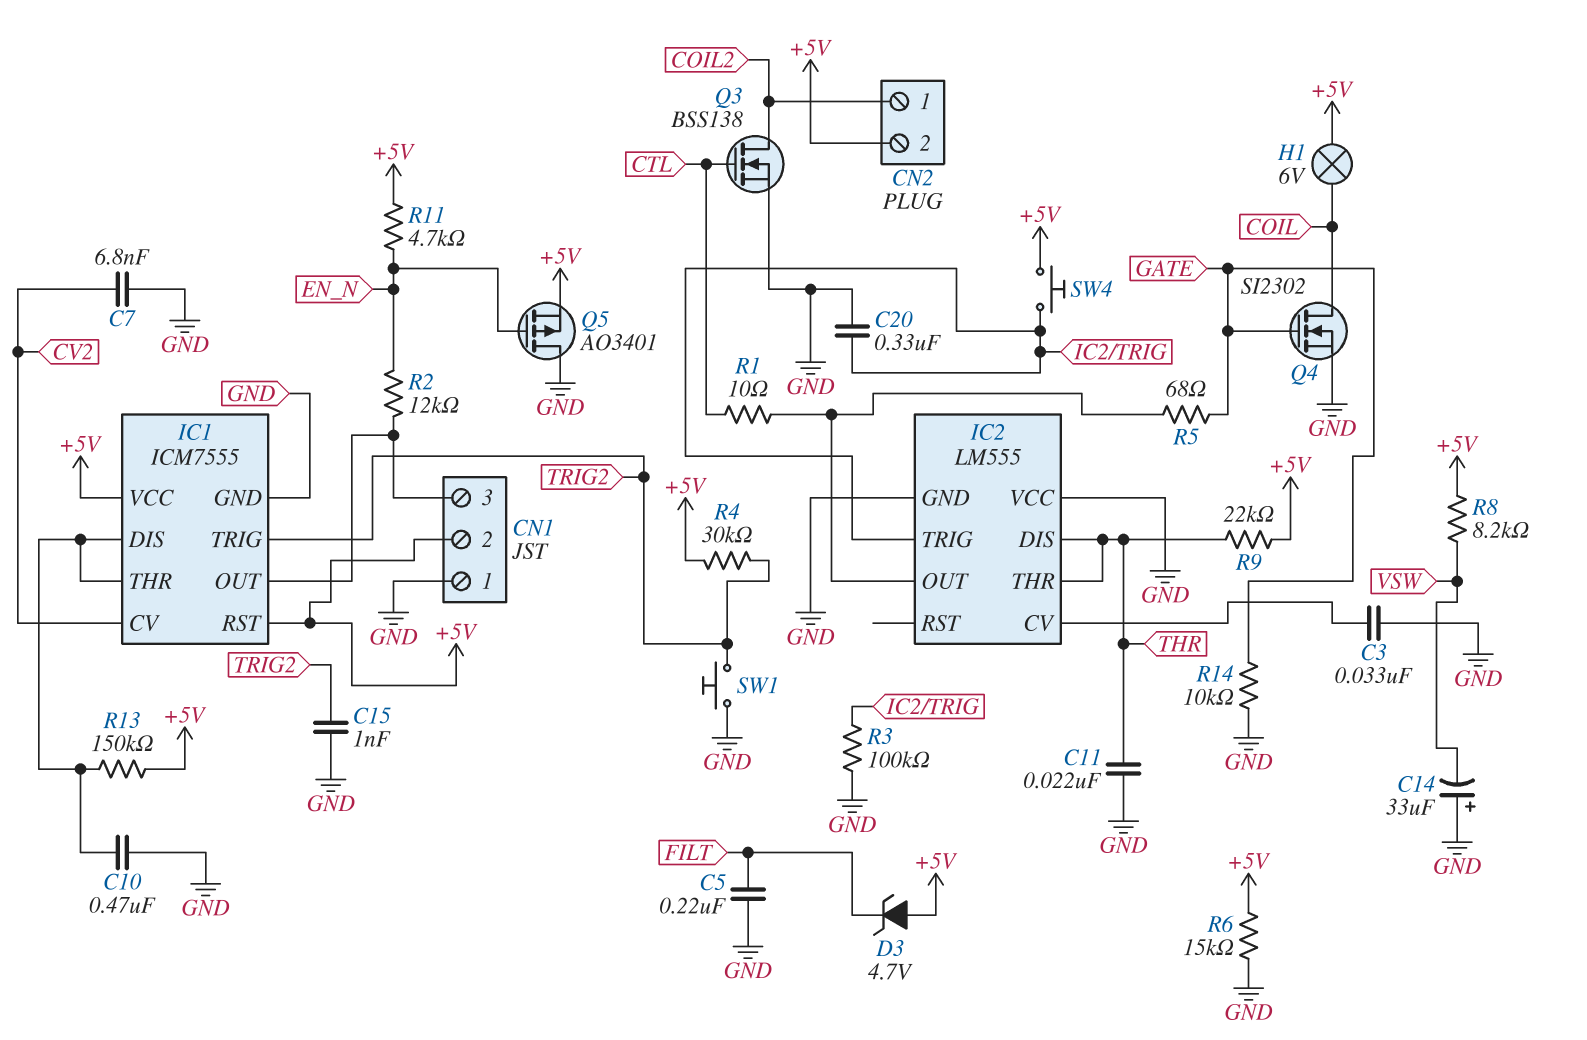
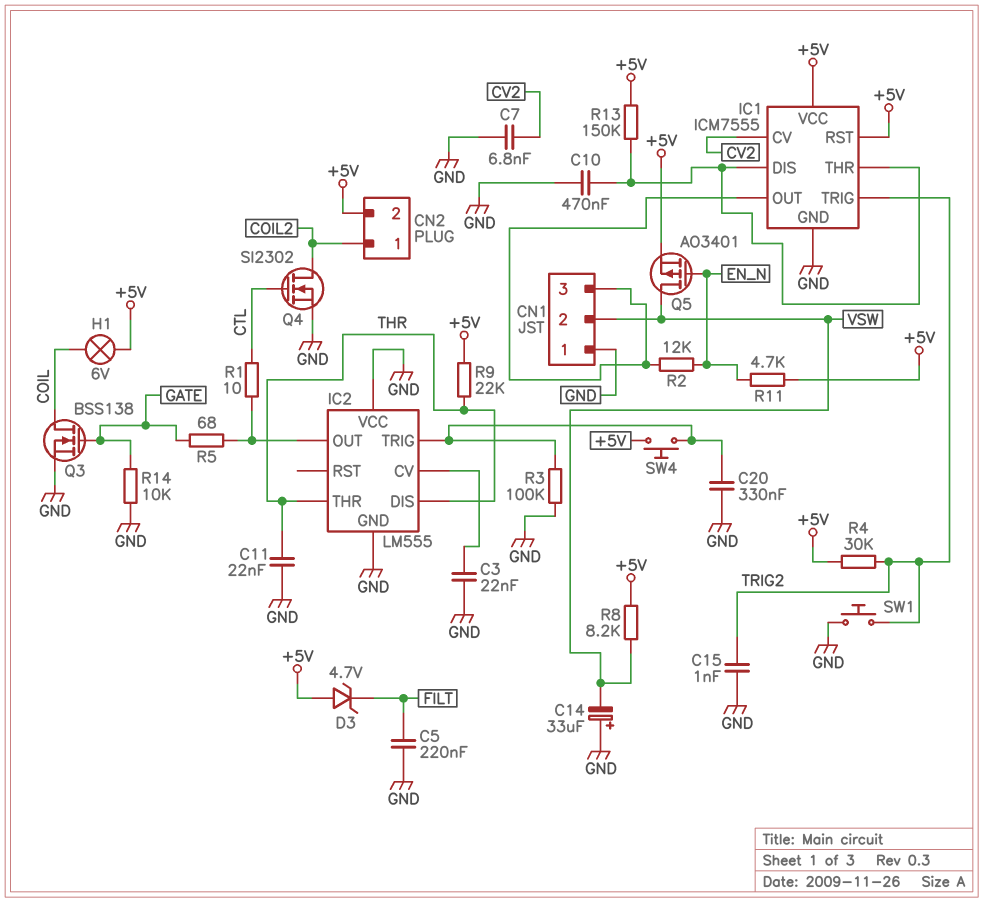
C3: 33nF (GND, IC2/CV) -> 22nF (GND, IC2/CV)
CN1 pin 2: +5V -> VSW
Q3: NMOS BSS138 (G CTL, D COIL2, S GND) -> NMOS BSS138 (G GATE, D COIL, S GND)
Q4: NMOS SI2302 (G GATE, D COIL, S GND) -> NMOS SI2302 (G CTL, D COIL2, S GND)
Q5: PMOS AO3401 (G EN_N, D GND, S +5V) -> PMOS AO3401 (G EN_N, D VSW, S +5V)
R6: 15k (+5V, GND) -> none

